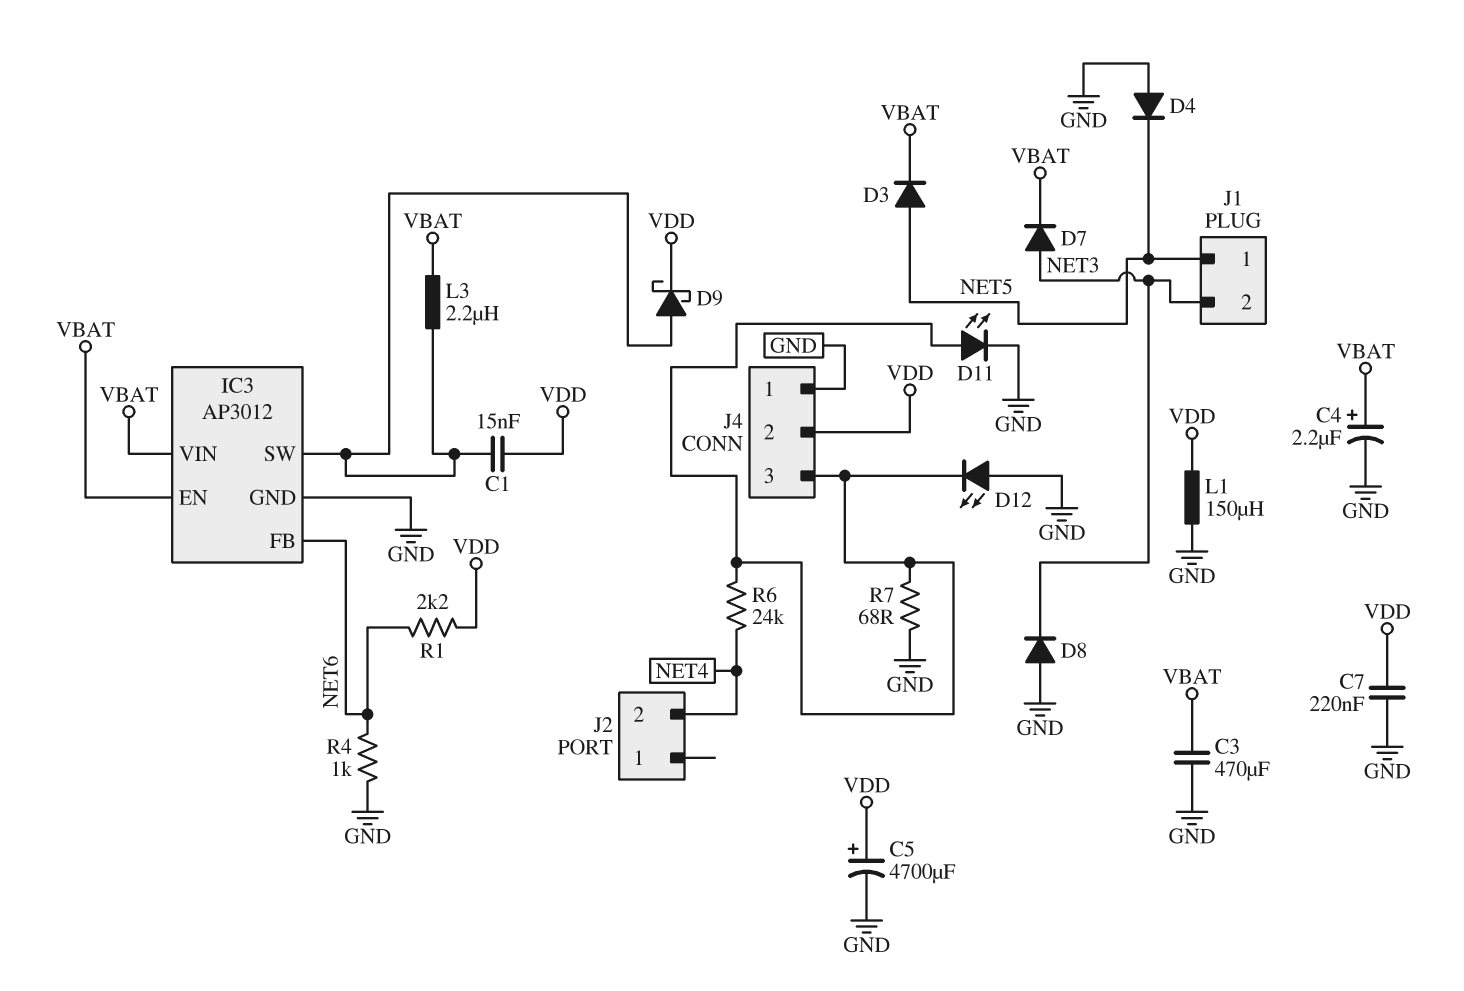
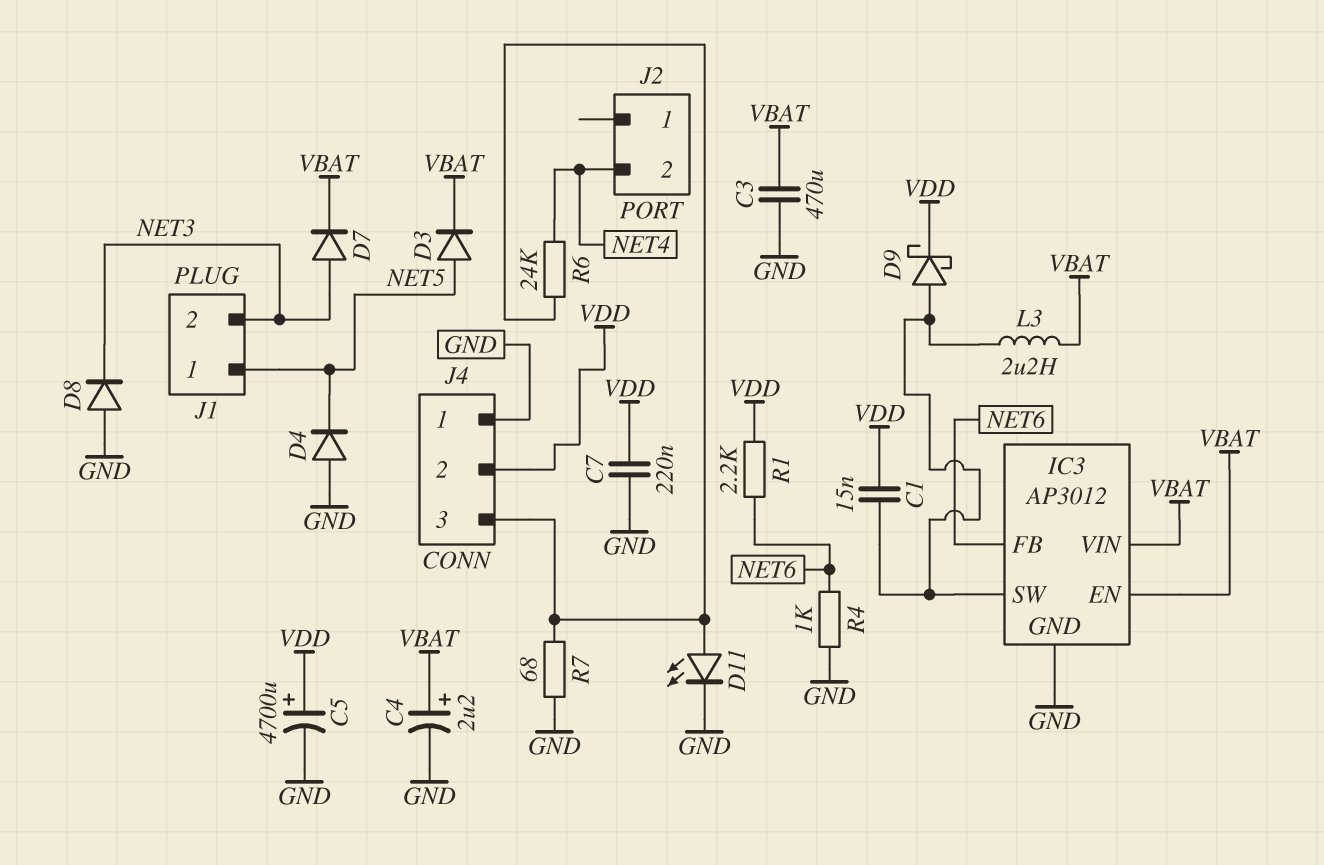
D12: LED (A GND, K J4/3) -> none
L1: 150uH (GND, VDD) -> none

